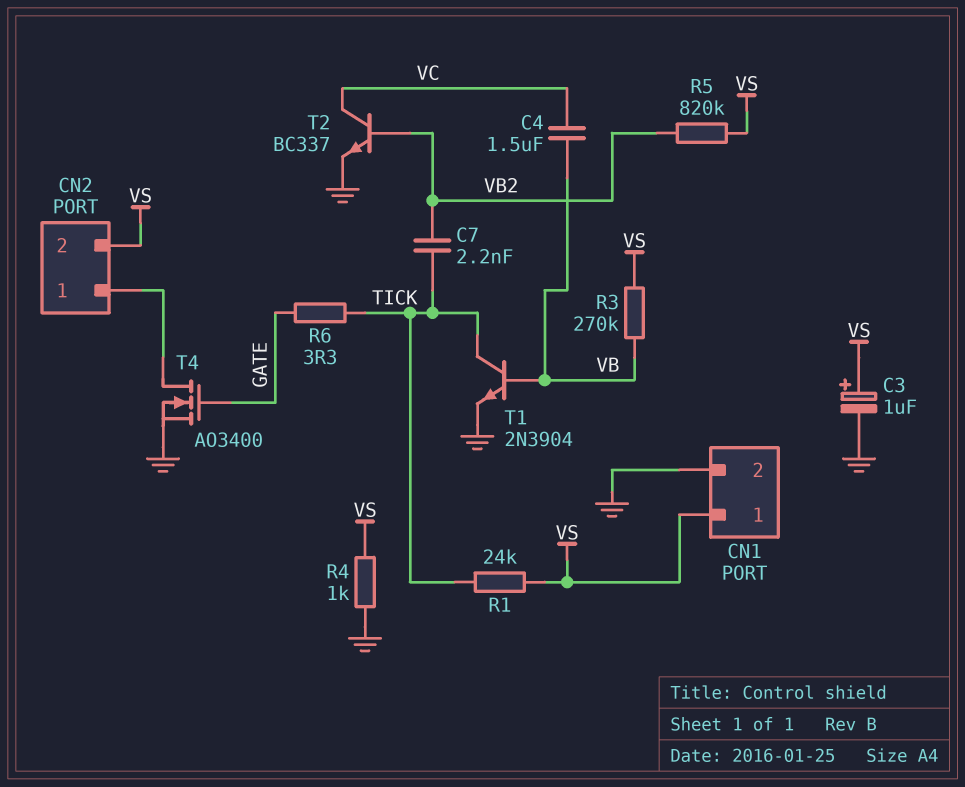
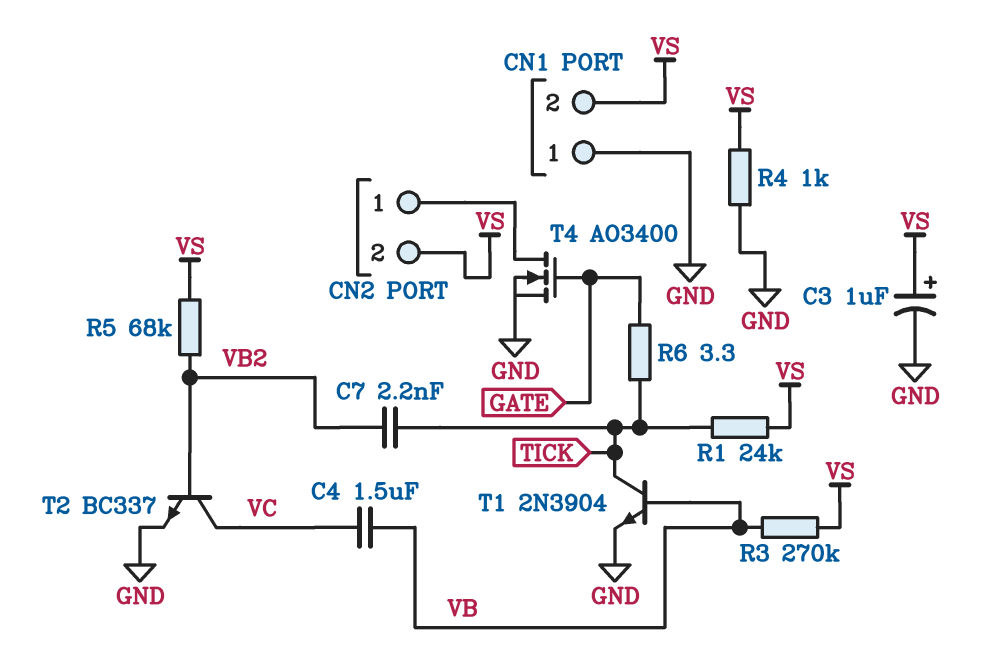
CN1 pin 1: VS -> GND
CN1 pin 2: GND -> VS
R5: 820k (VB2, VS) -> 68k (VB2, VS)

